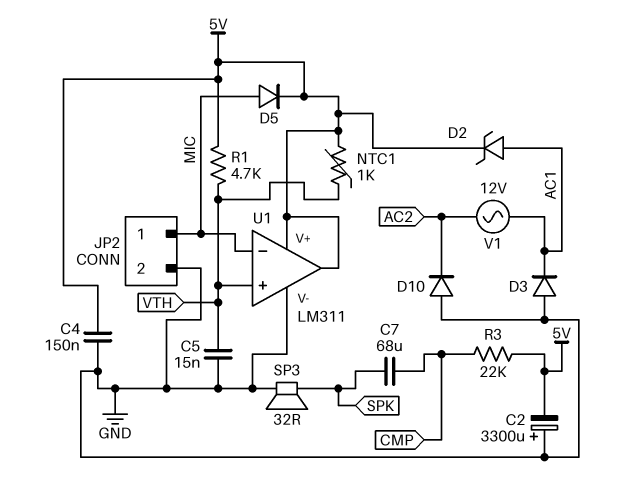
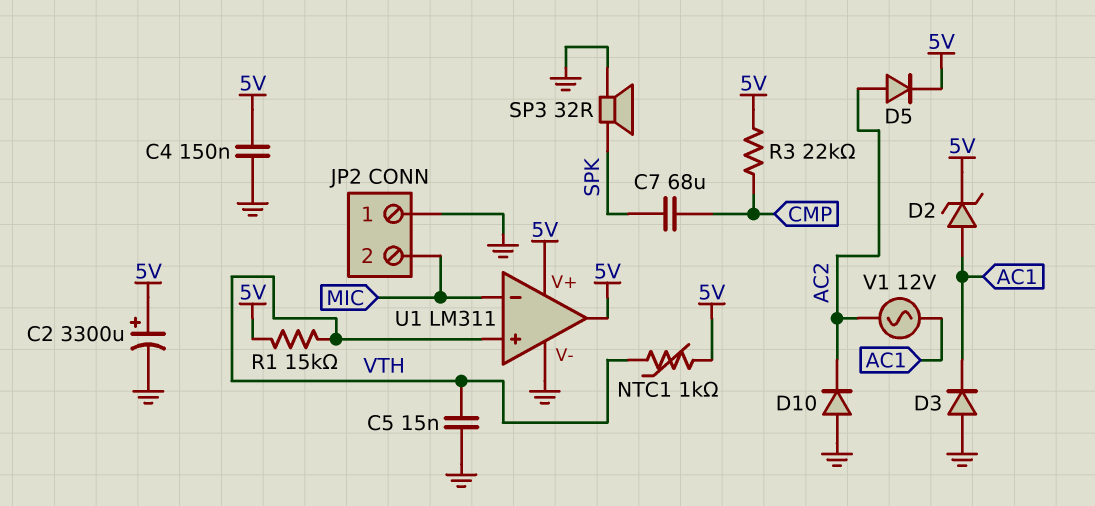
C2: 3300uF (plus GND, minus 5V) -> 3300uF (plus 5V, minus GND)
D5: diode (A MIC, K 5V) -> diode (A AC2, K 5V)
JP2 pin 1: MIC -> GND
JP2 pin 2: GND -> MIC
R1: 4.7k (5V, VTH) -> 15k (5V, VTH)

